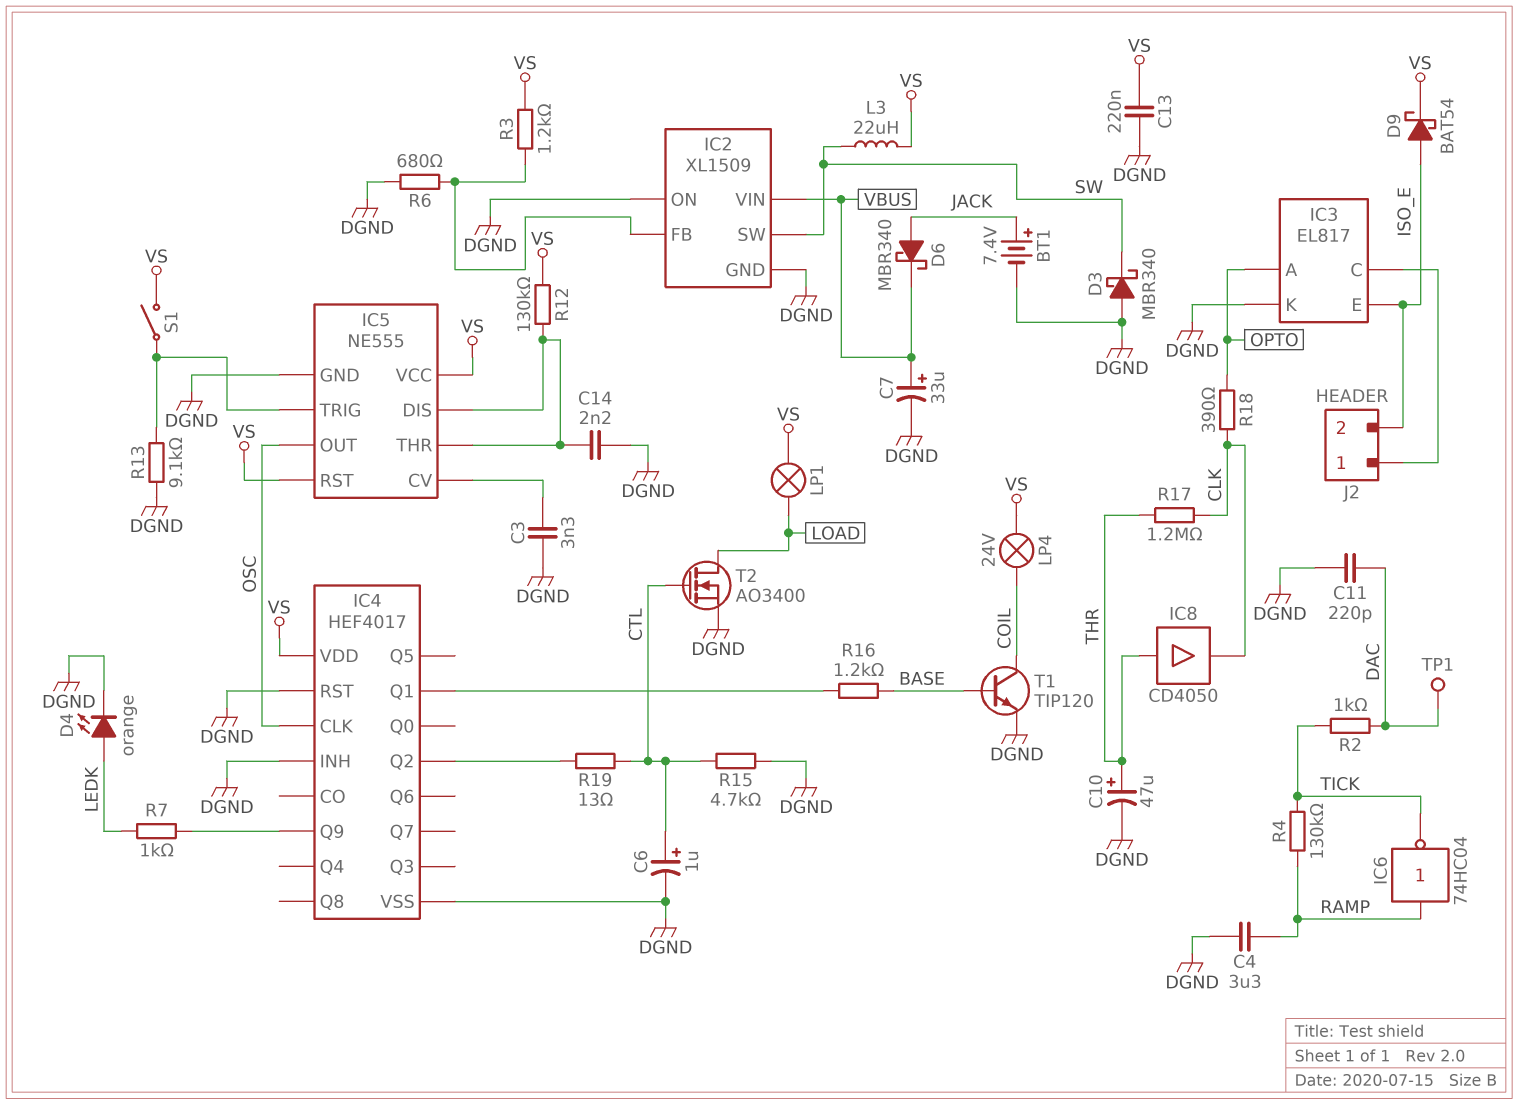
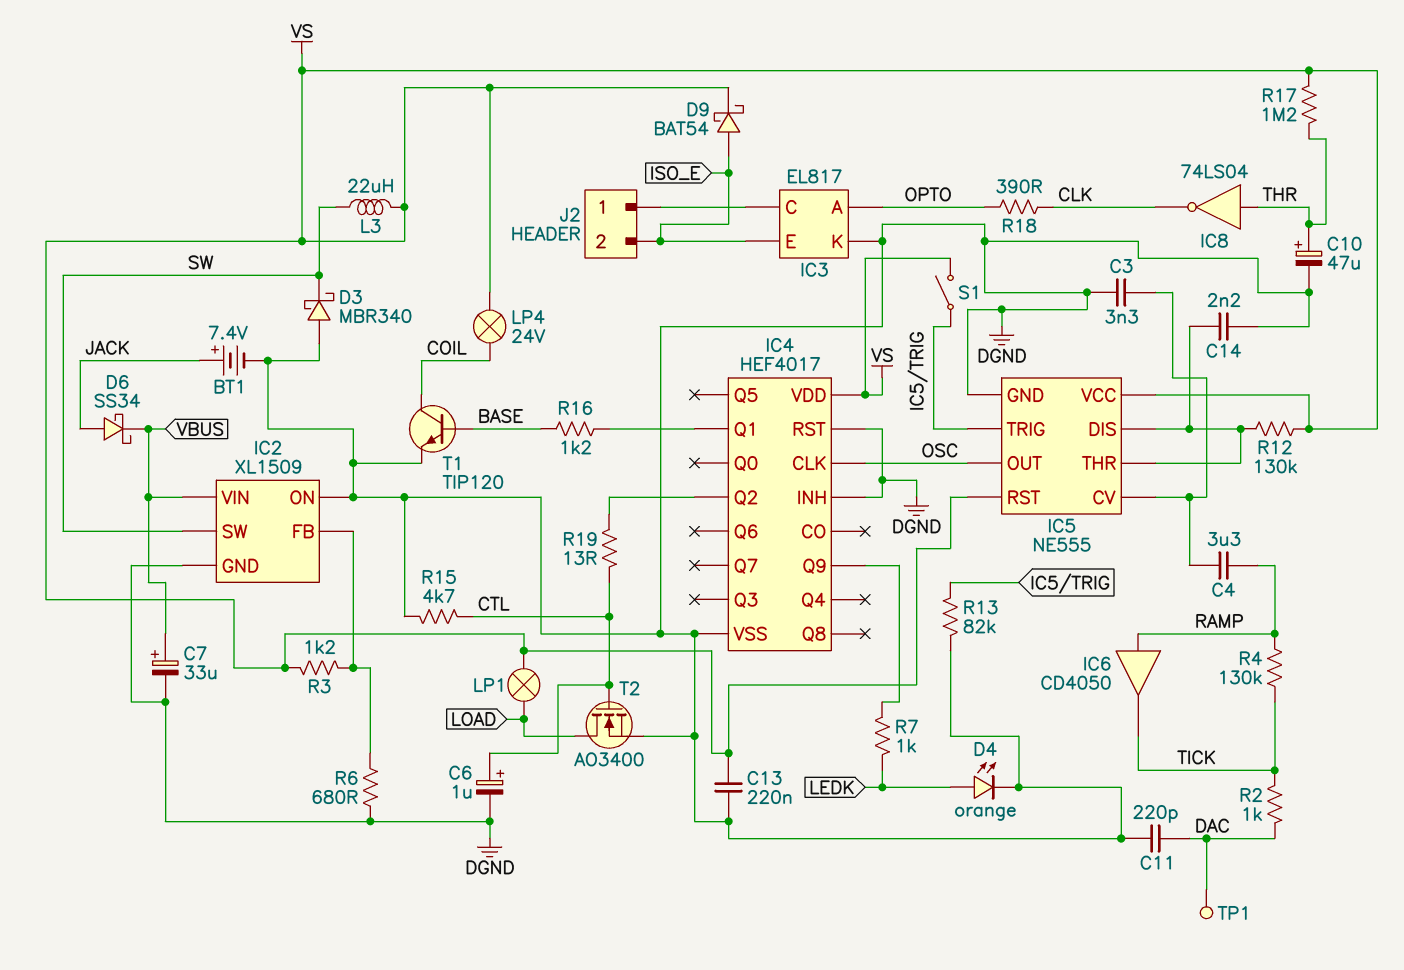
C4: 3.3uF (DGND, RAMP) -> 3.3uF (IC5/CV, RAMP)
D6: schottky MBR340 (A JACK, K VBUS) -> schottky SS34 (A JACK, K VBUS)
IC6: NOT 74HC04 (in RAMP, out TICK) -> buffer CD4050 (in RAMP, out TICK)
IC8: buffer CD4050 (in THR, out CLK) -> NOT 74LS04 (in THR, out CLK)
R13: 9.1k (DGND, IC5/TRIG) -> 82k (DGND, IC5/TRIG)
R17: 1.2M (CLK, THR) -> 1.2M (THR, VS)

